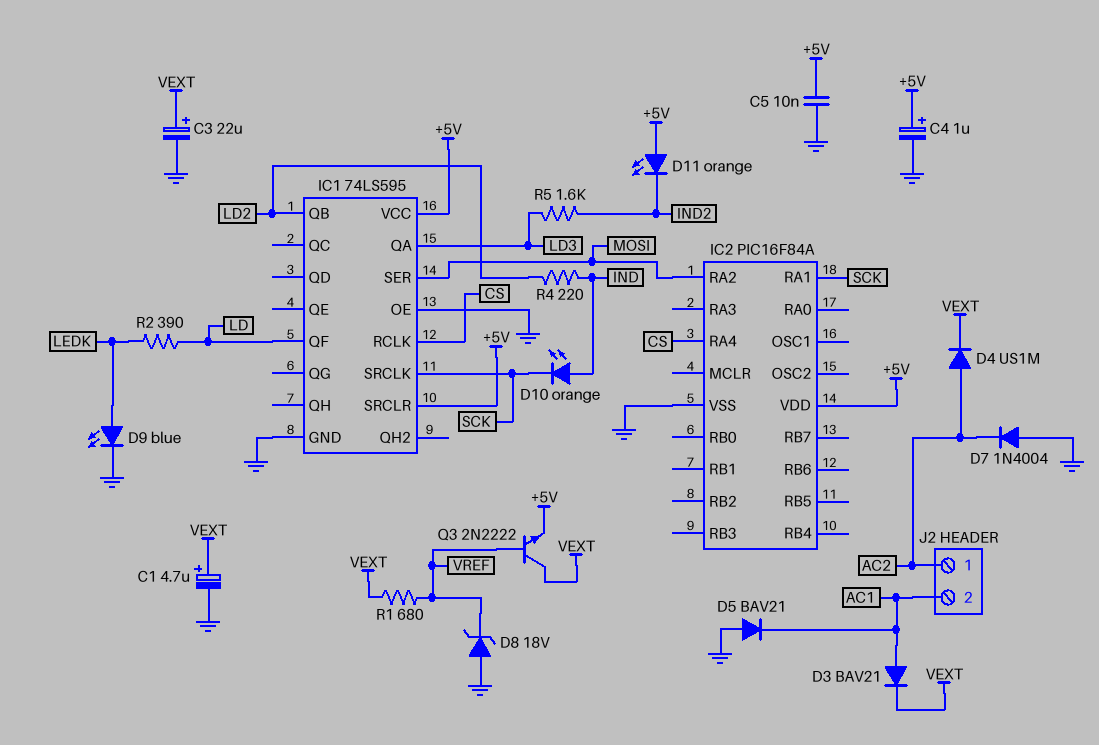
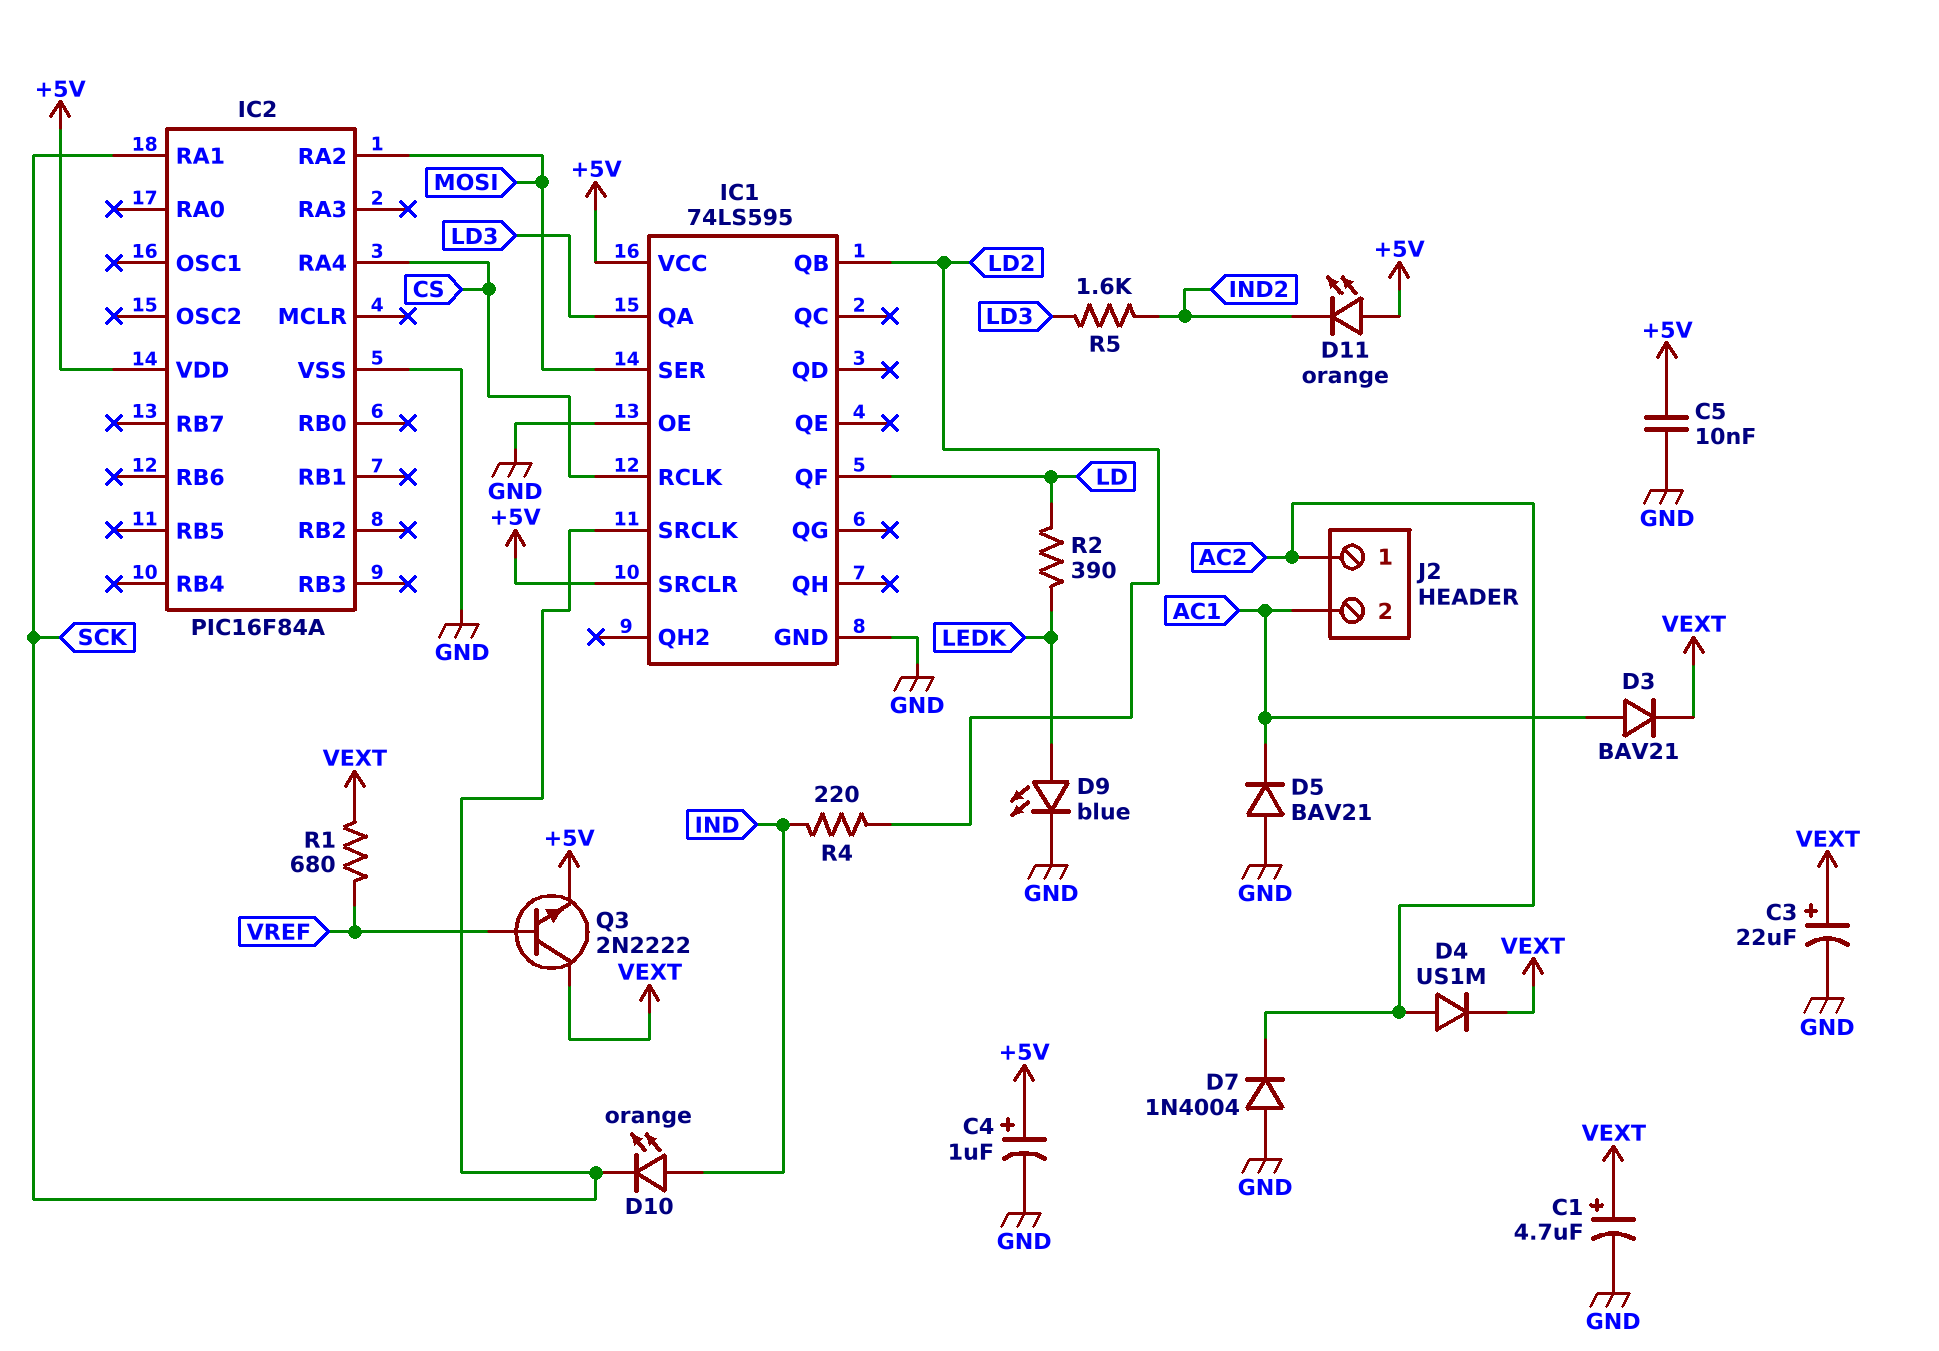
D8: zener 18V (A GND, K VREF) -> none

